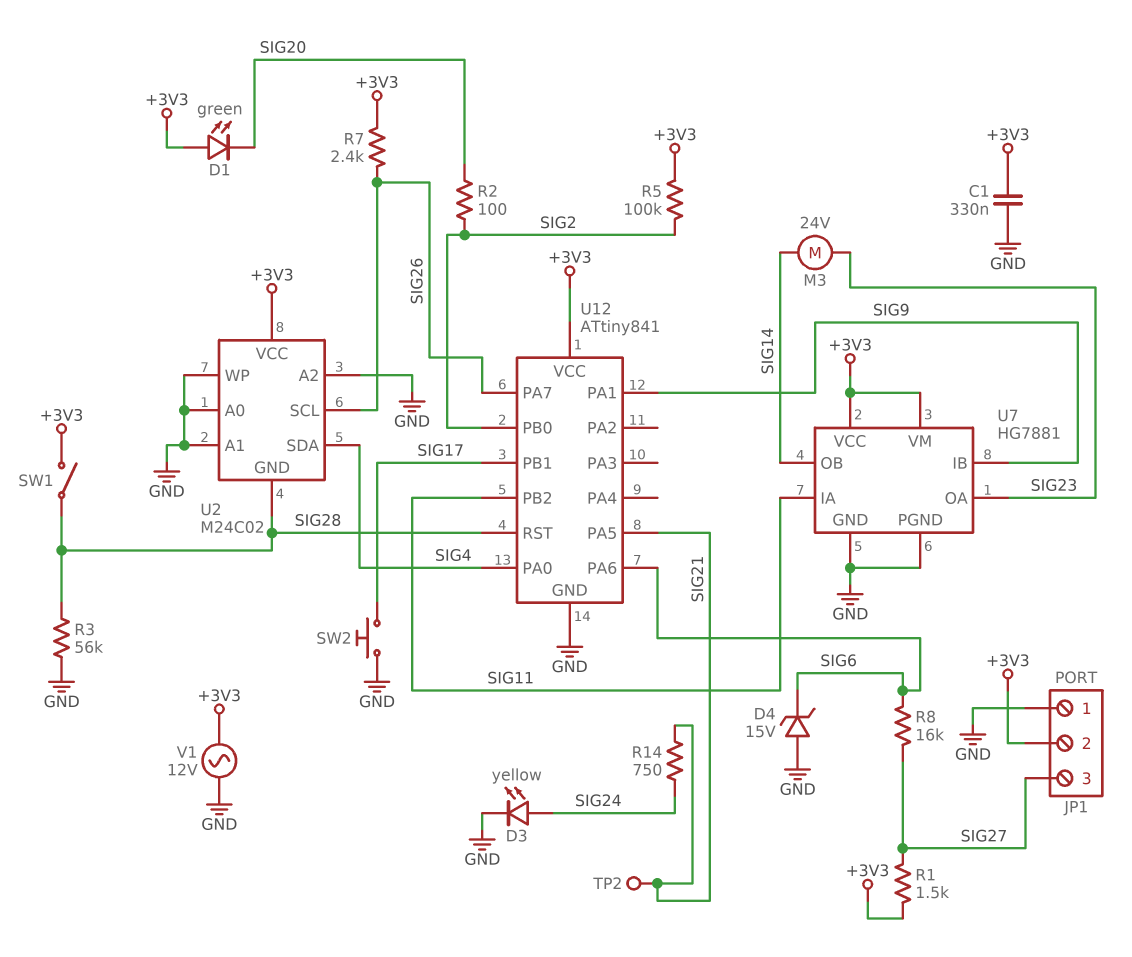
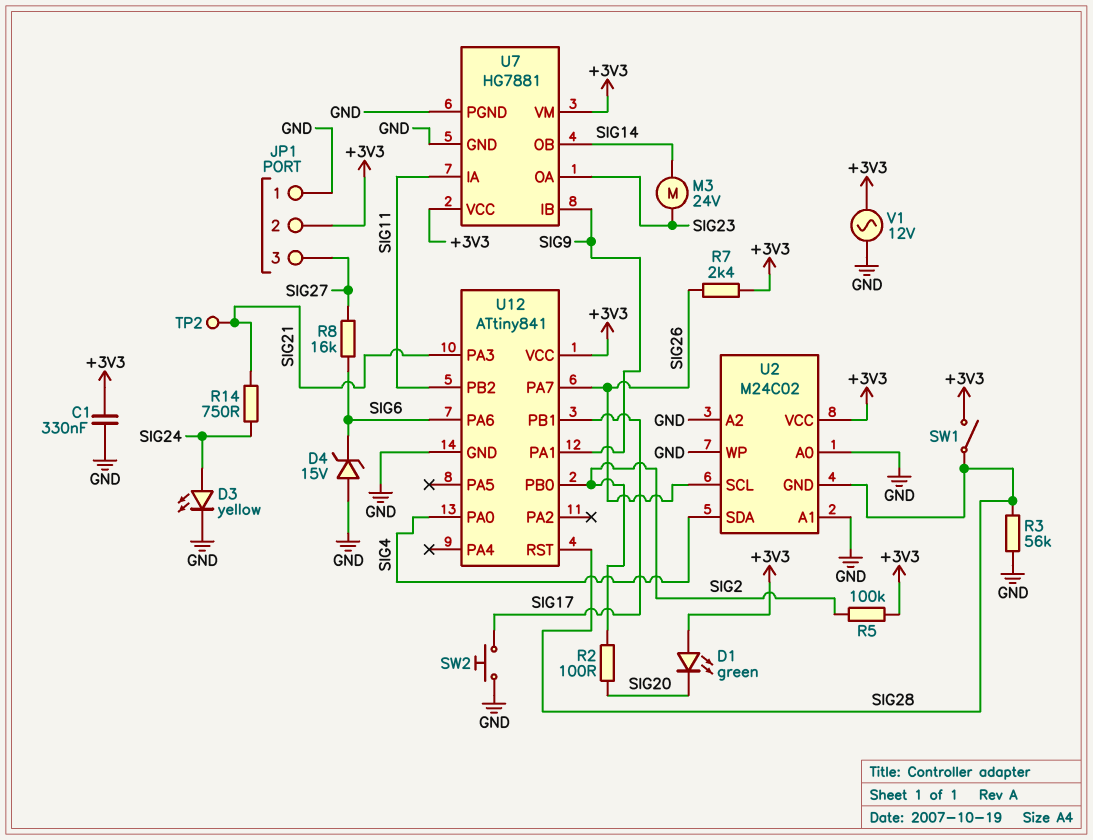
R1: 1.5k (+3V3, SIG27) -> none
U12 pin PA3: none -> SIG21
U12 pin PA5: SIG21 -> none

